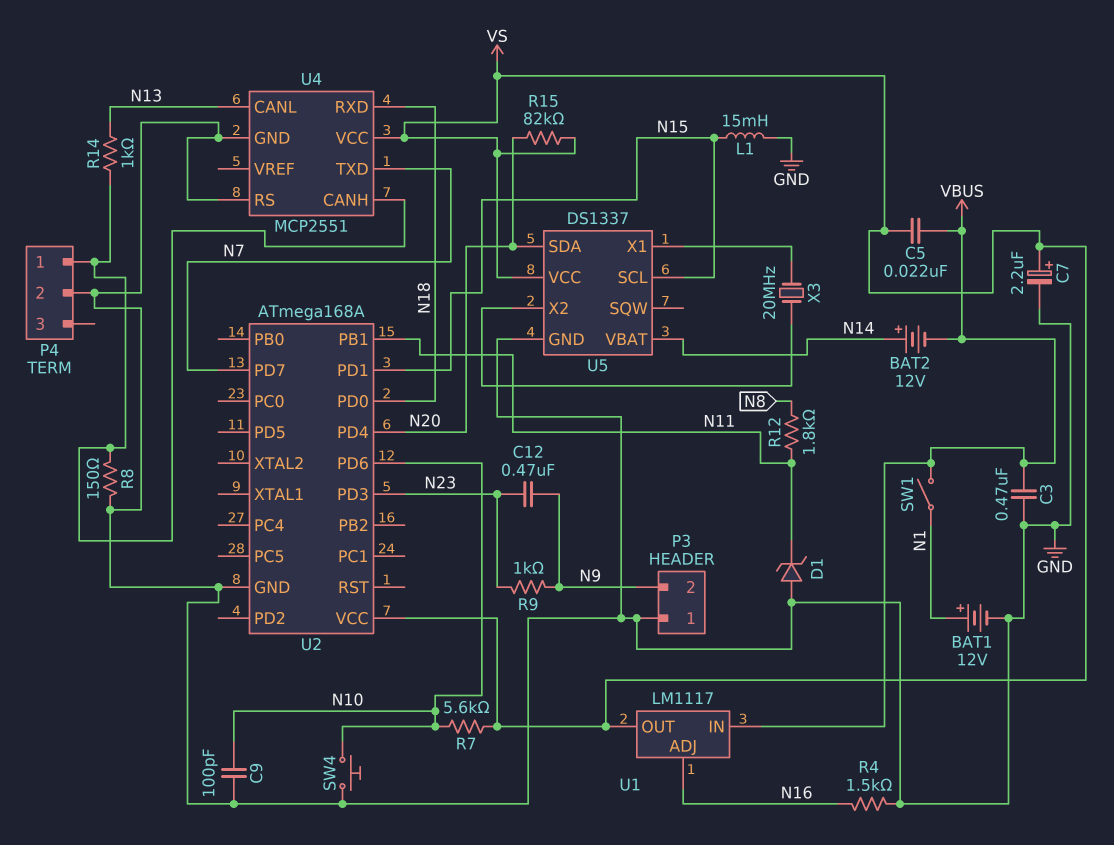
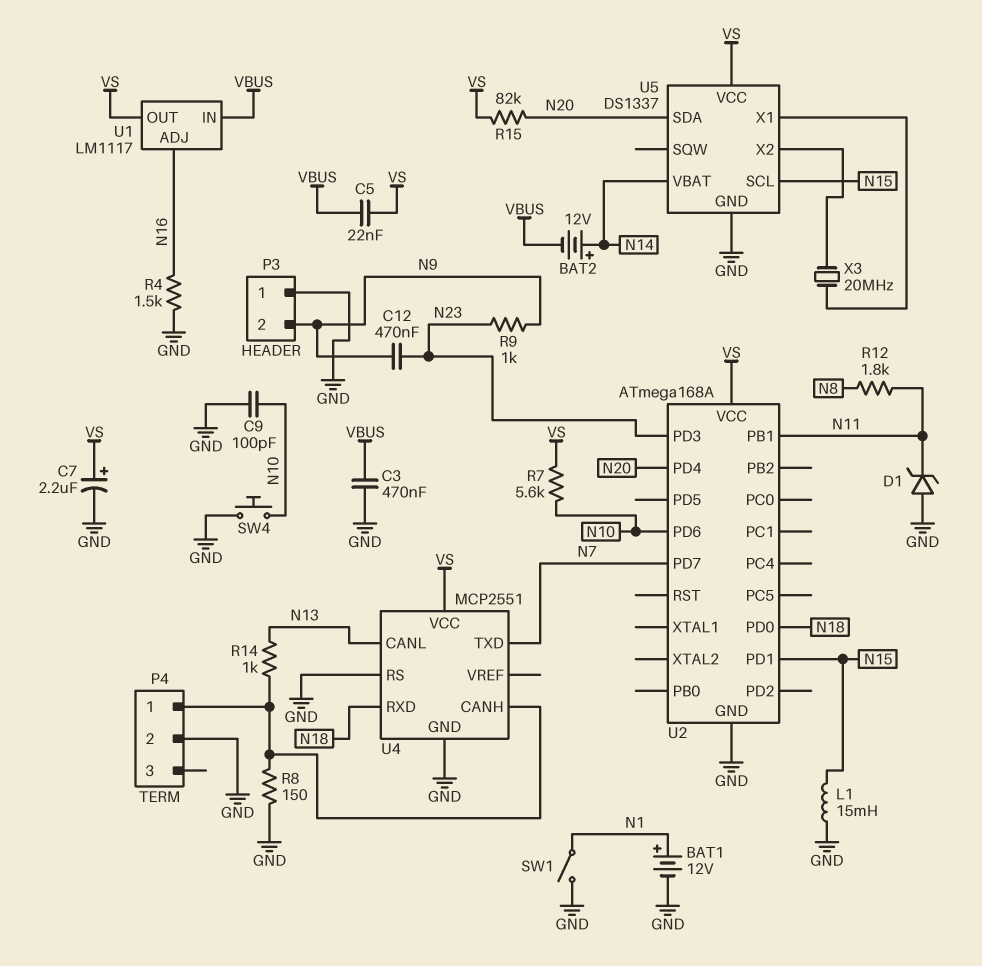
SW1: switch (N1, VBUS) -> switch (GND, N1)

